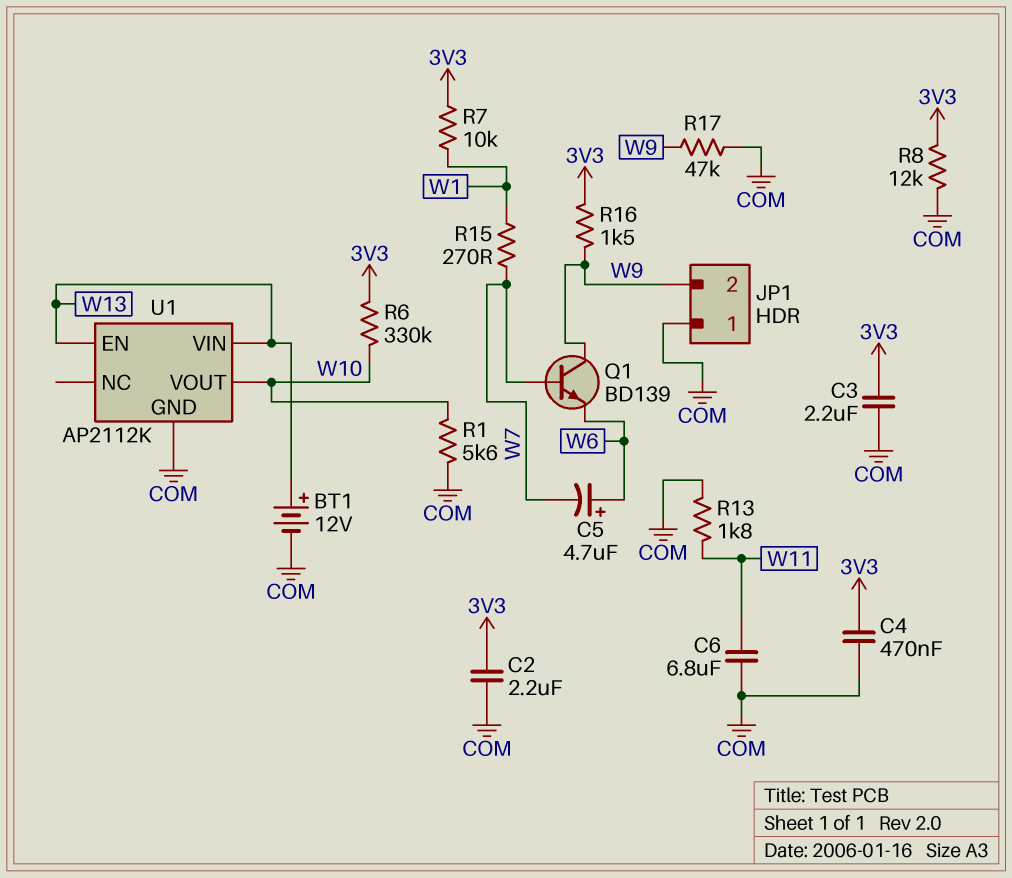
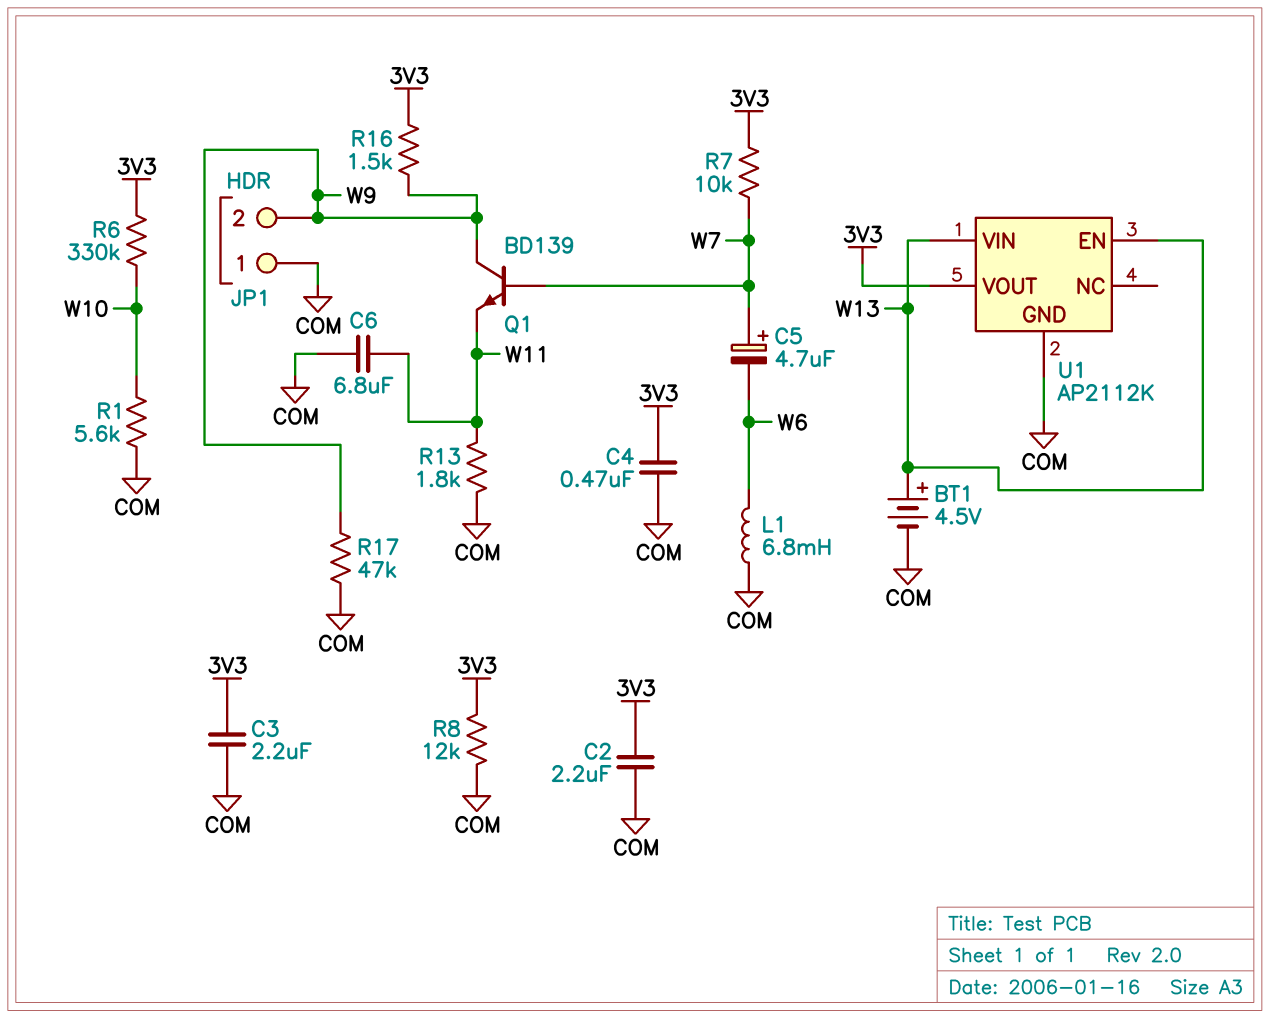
BT1: 12V (plus W13, minus COM) -> 4.5V (plus W13, minus COM)
C5: 4.7uF (plus W6, minus W7) -> 4.7uF (plus W7, minus W6)
L1: none -> 6.8mH (COM, W6)
Q1: NPN BD139 (B W7, C W9, E W6) -> NPN BD139 (B W7, C W9, E W11)
R7: 10k (3V3, W1) -> 10k (3V3, W7)
R15: 270 (W1, W7) -> none
U1 pin VOUT: W10 -> 3V3

